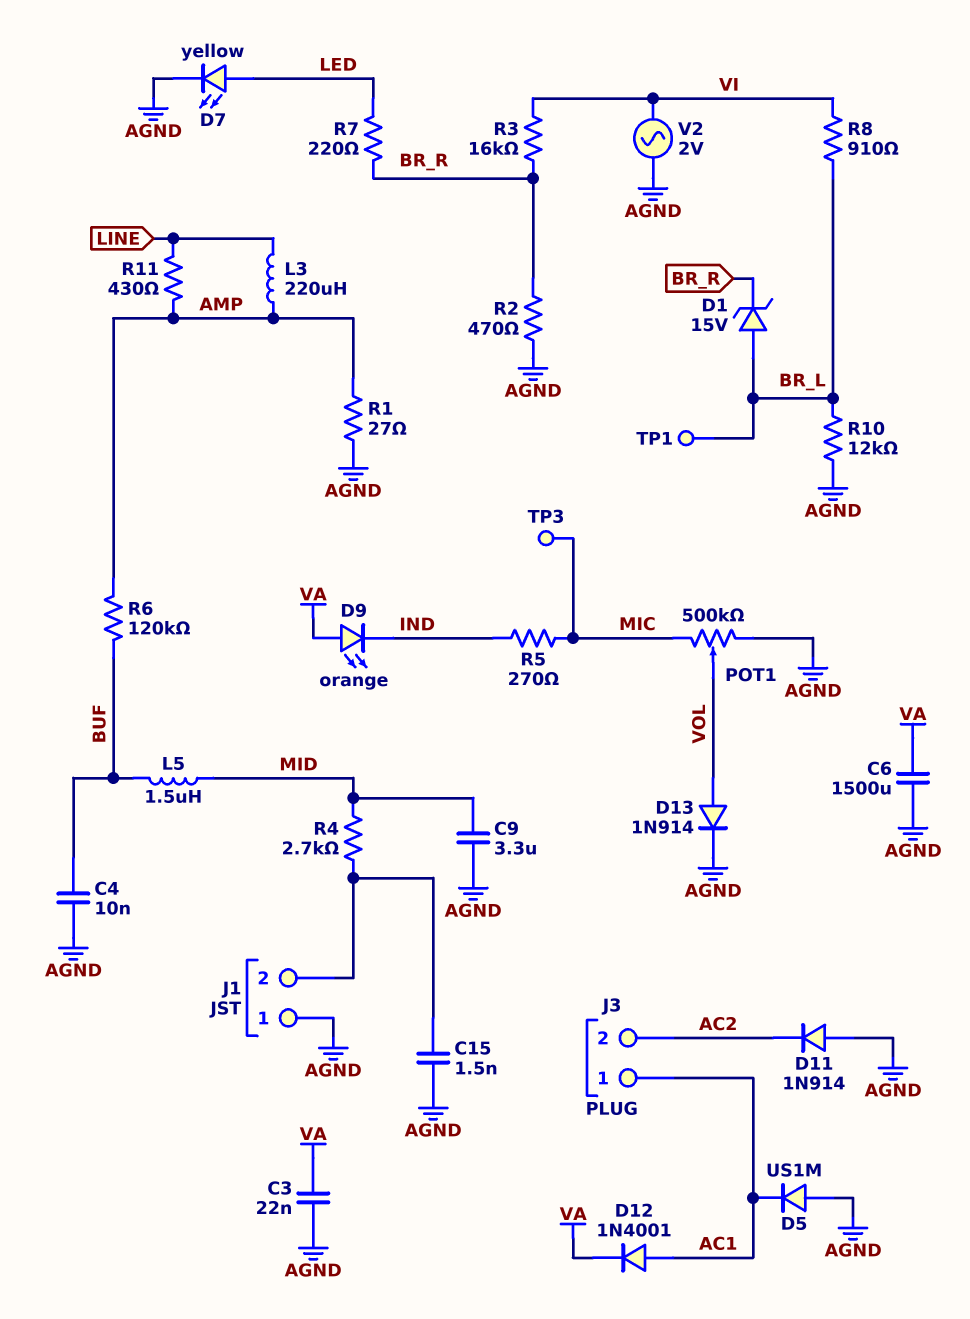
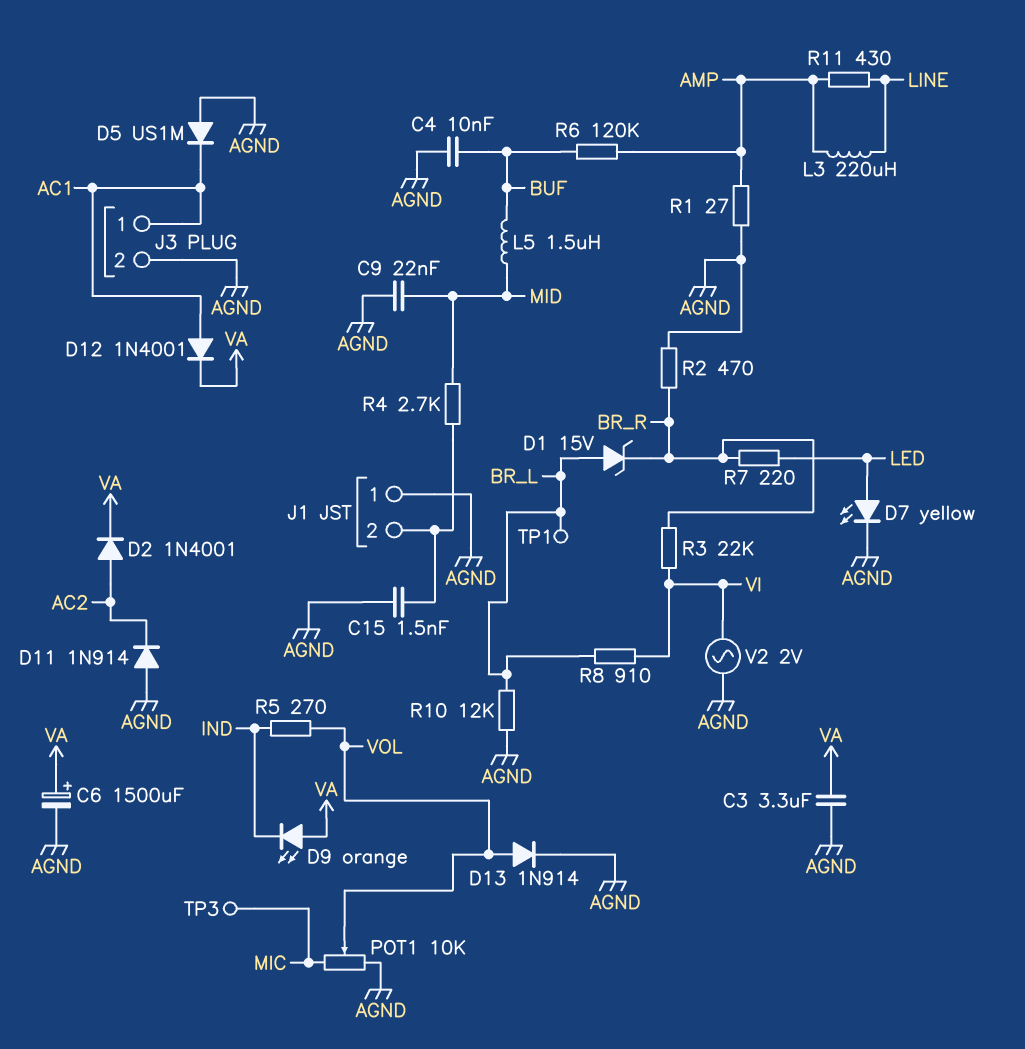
C3: 22nF (AGND, VA) -> 3.3uF (AGND, VA)
C6: 1500uF (AGND, VA) -> 1500uF (plus VA, minus AGND)
C9: 3.3uF (AGND, MID) -> 22nF (AGND, MID)
D2: none -> diode 1N4001 (A AC2, K VA)
J3 pin 2: AC2 -> AGND
POT1: 500k (AGND, MIC, wiper VOL) -> 10k (AGND, MIC, wiper VOL)
R3: 16k (BR_R, VI) -> 22k (BR_R, VI)
R5: 270 (IND, MIC) -> 270 (IND, VOL)

